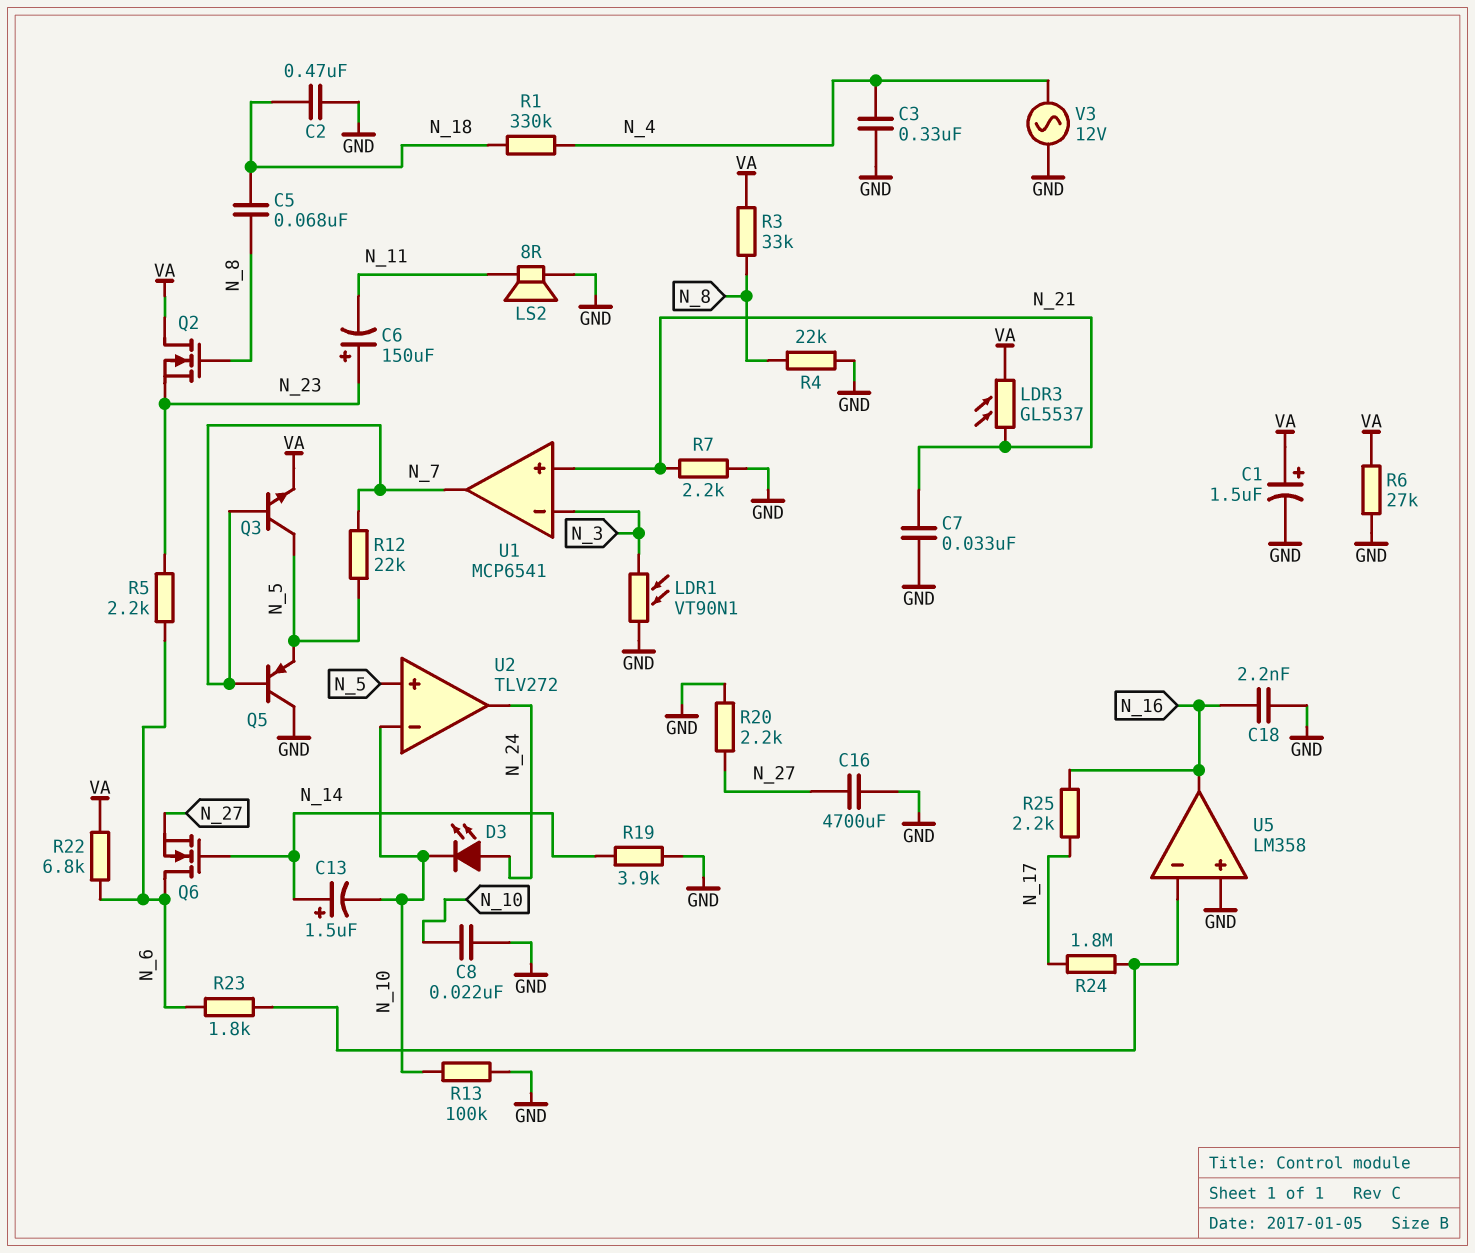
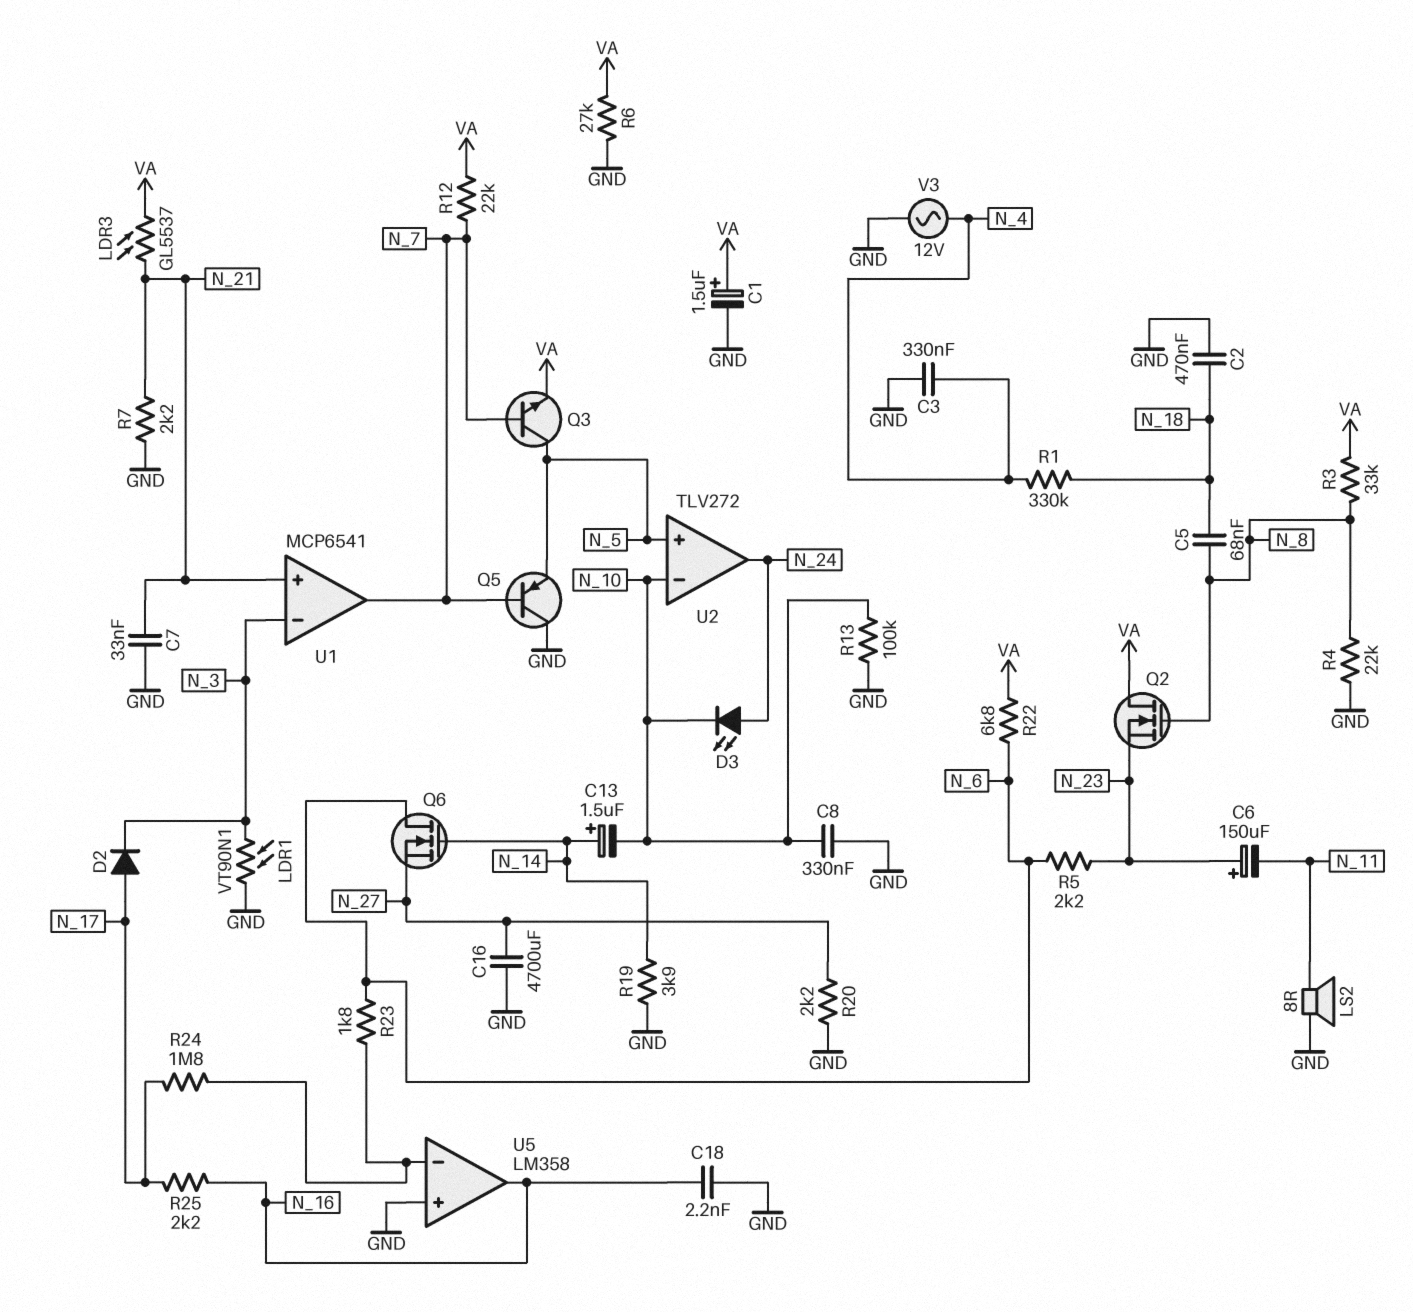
C8: 22nF (GND, N_10) -> 330nF (GND, N_10)
D2: none -> diode (A N_17, K N_3)
R12: 22k (N_5, N_7) -> 22k (N_7, VA)

